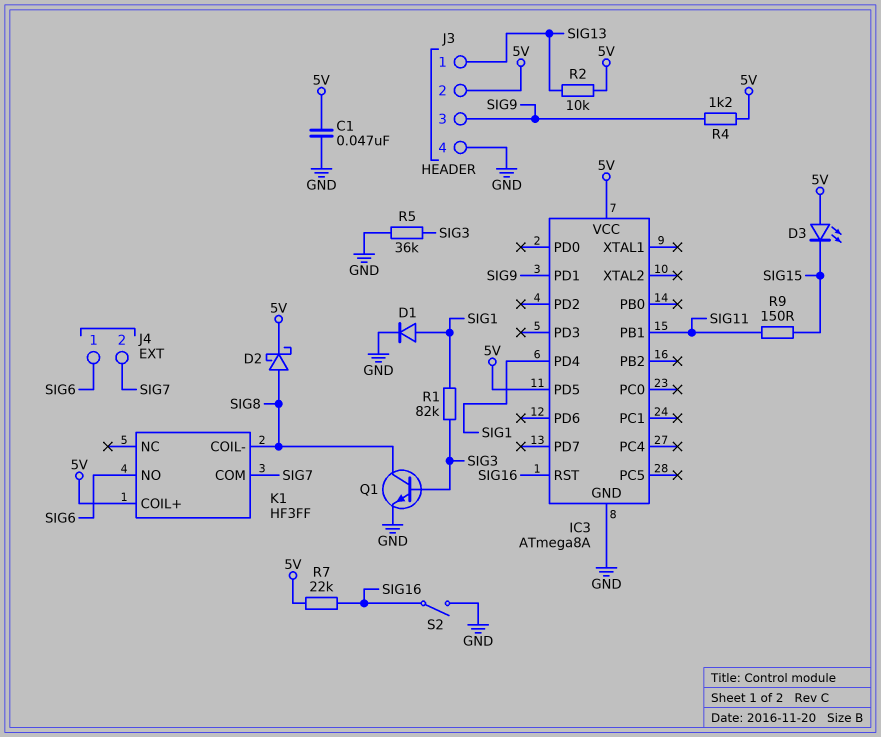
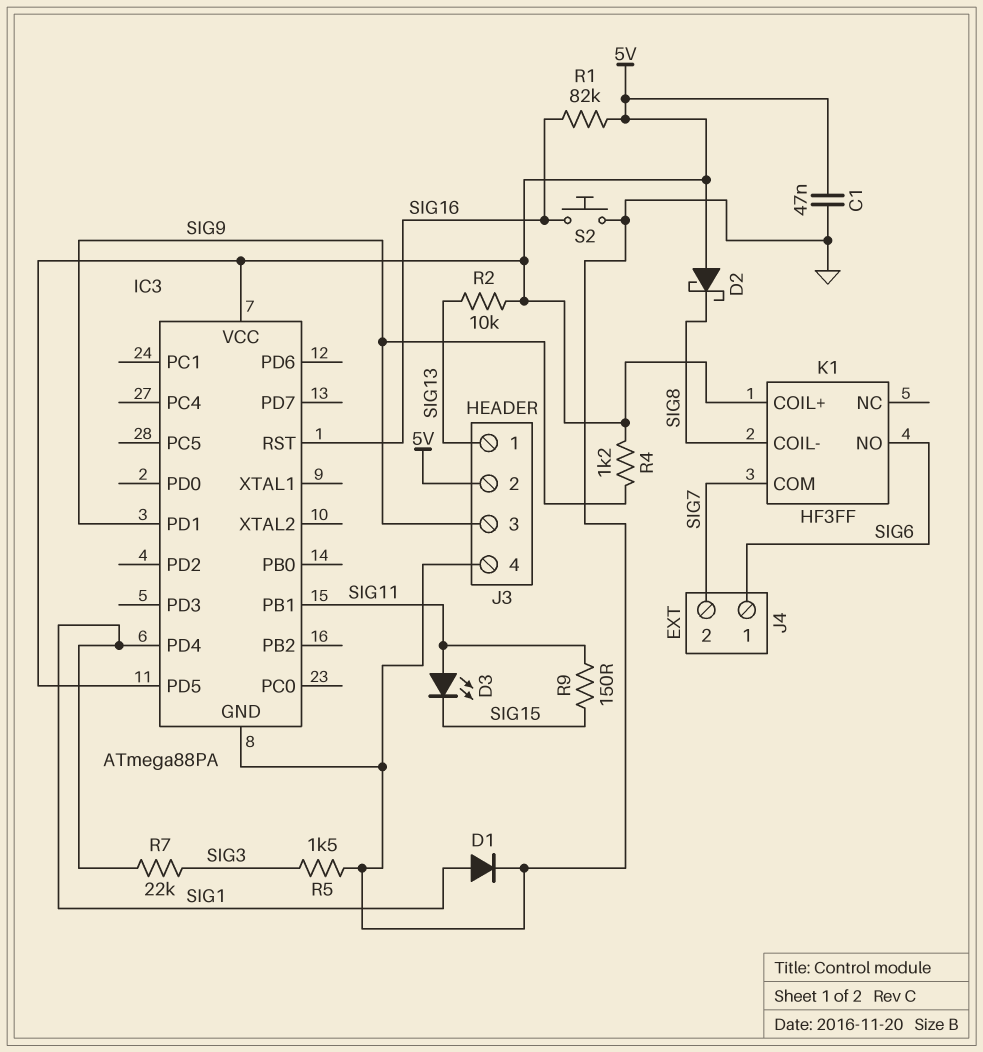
D2: schottky (A SIG8, K 5V) -> schottky (A 5V, K SIG8)
D3: LED (A 5V, K SIG15) -> LED (A SIG11, K SIG15)
IC3: ATmega8A -> ATmega88PA
Q1: NPN (B SIG3, C SIG8, E GND) -> none
R1: 82k (SIG1, SIG3) -> 82k (5V, SIG16)
R5: 36k (GND, SIG3) -> 1.5k (GND, SIG3)
R7: 22k (5V, SIG16) -> 22k (SIG1, SIG3)
S2: switch (GND, SIG16) -> button (GND, SIG16)

